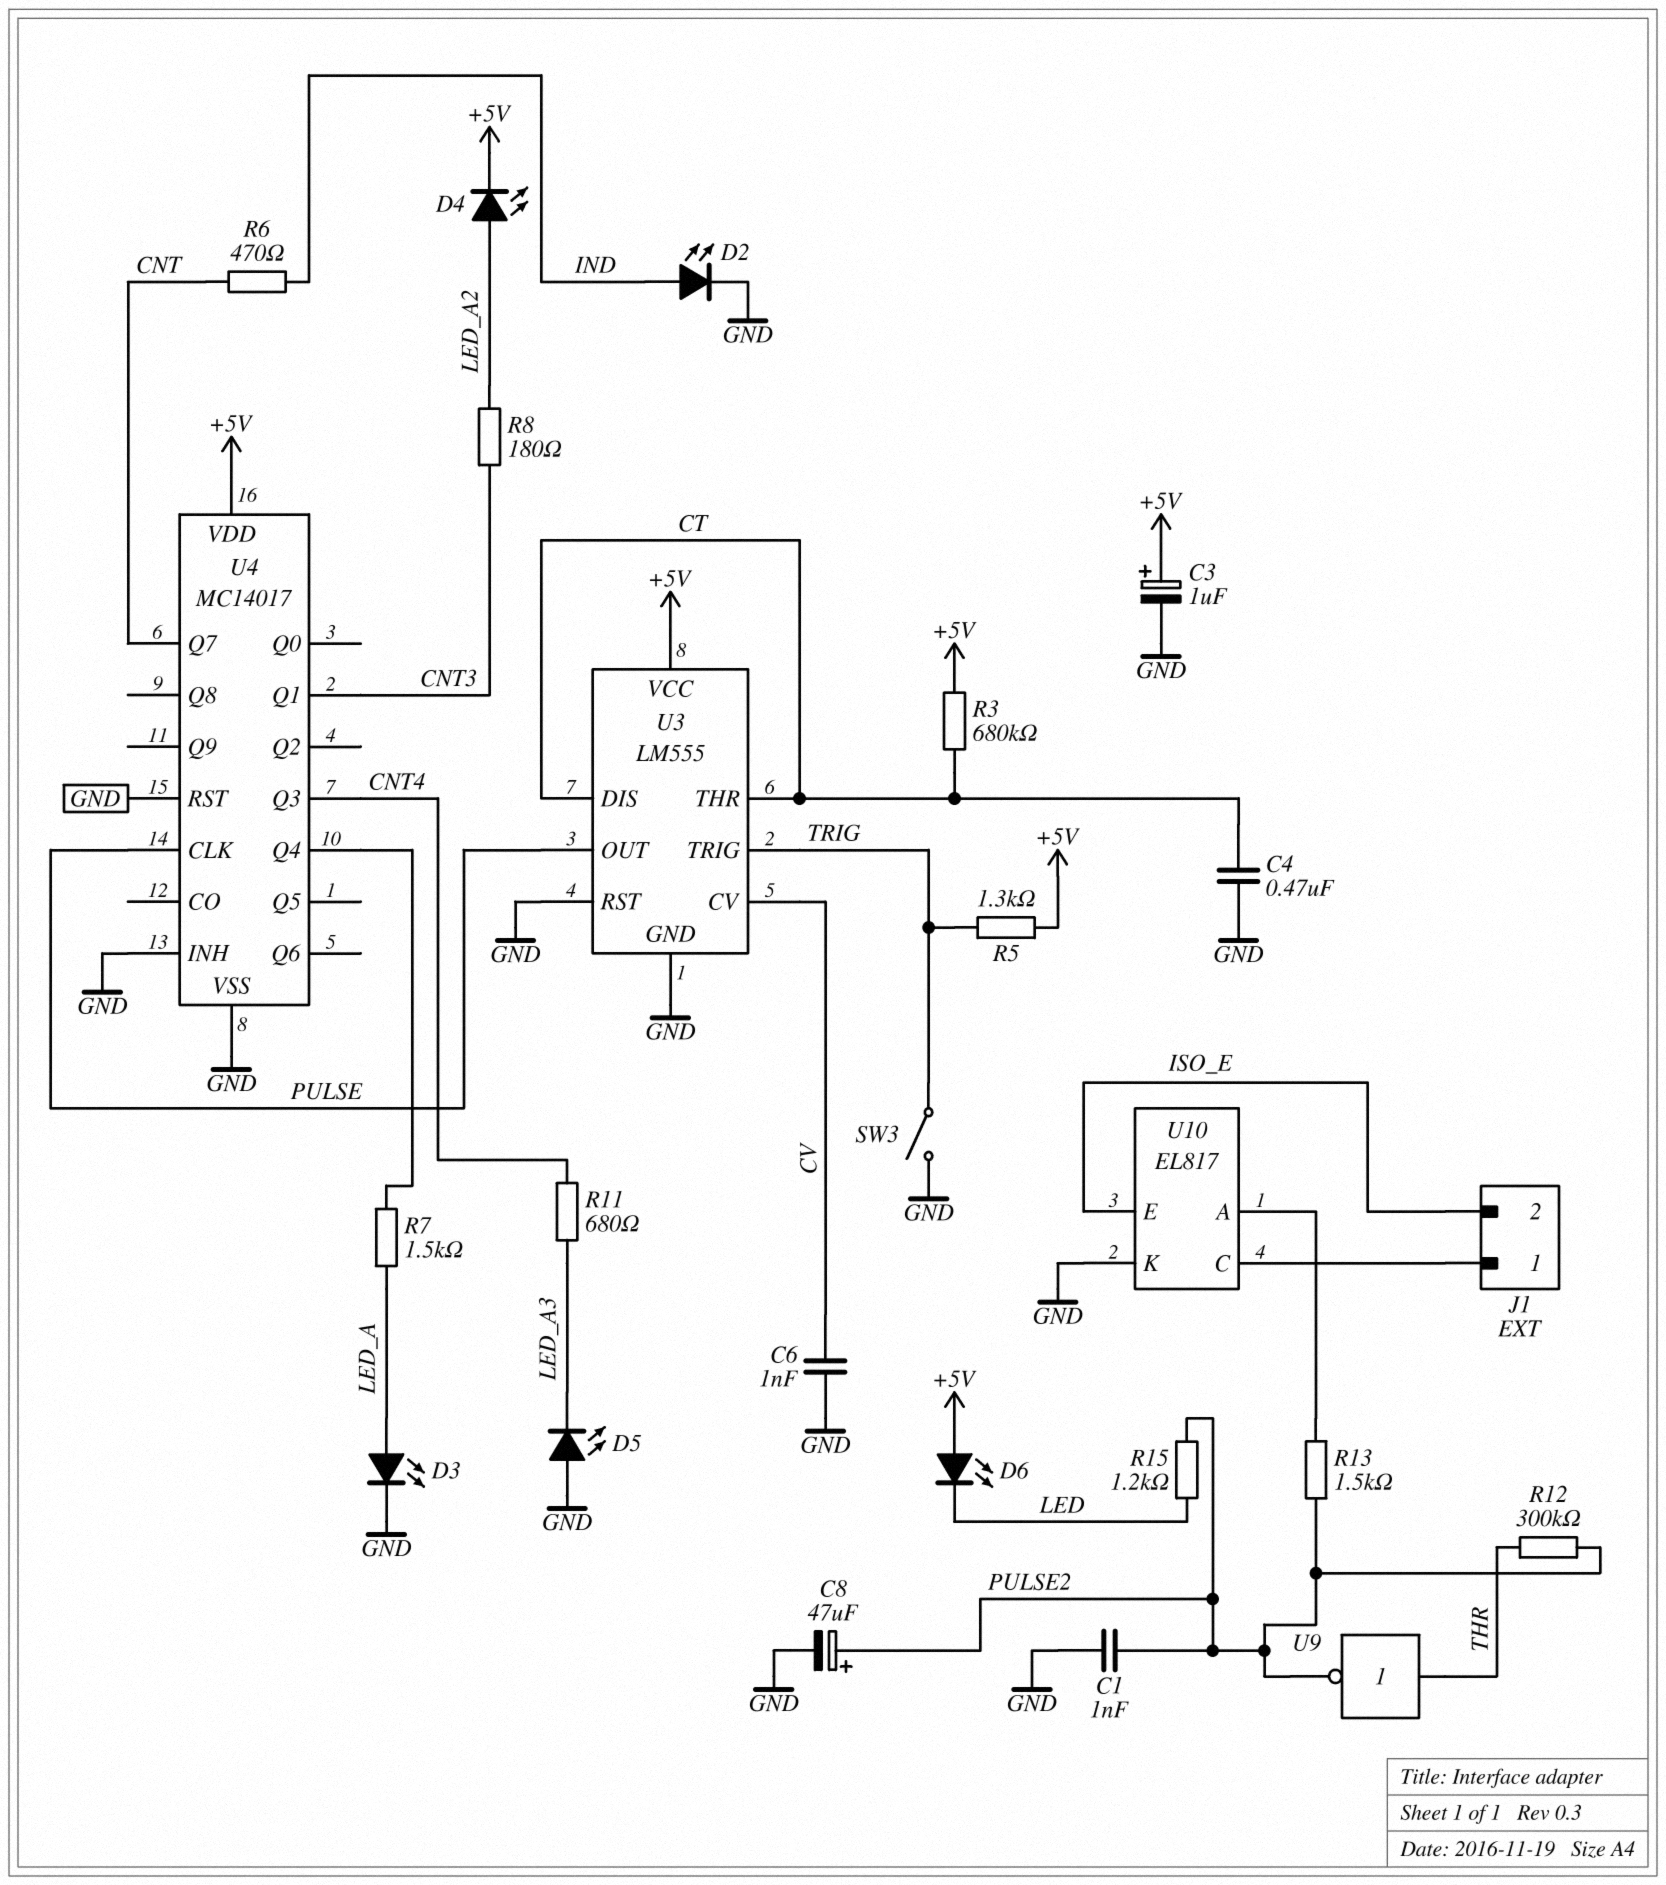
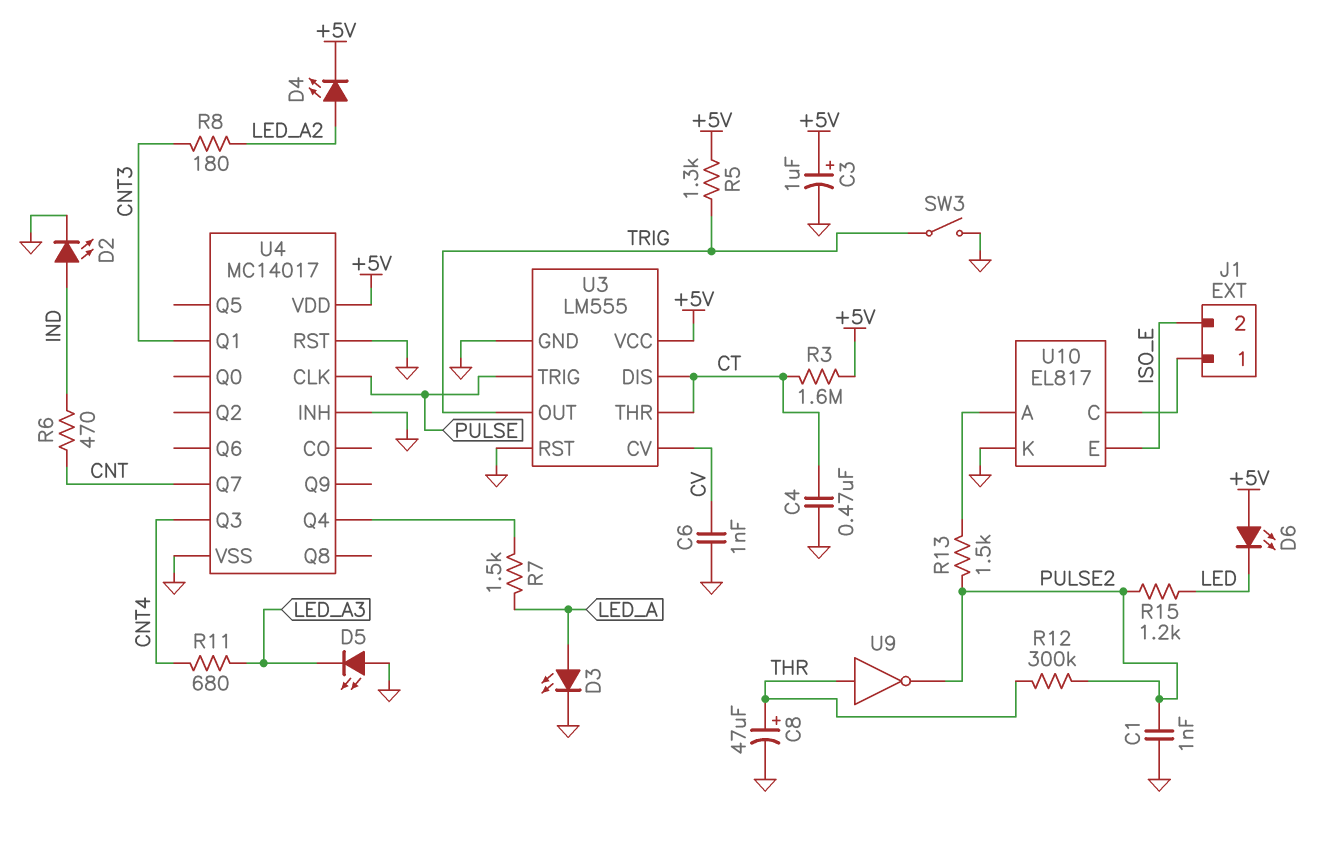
C8: 47uF (plus PULSE2, minus GND) -> 47uF (plus THR, minus GND)
R3: 680k (+5V, CT) -> 1.6M (+5V, CT)
U3 pin OUT: PULSE -> TRIG
U3 pin TRIG: TRIG -> PULSE

